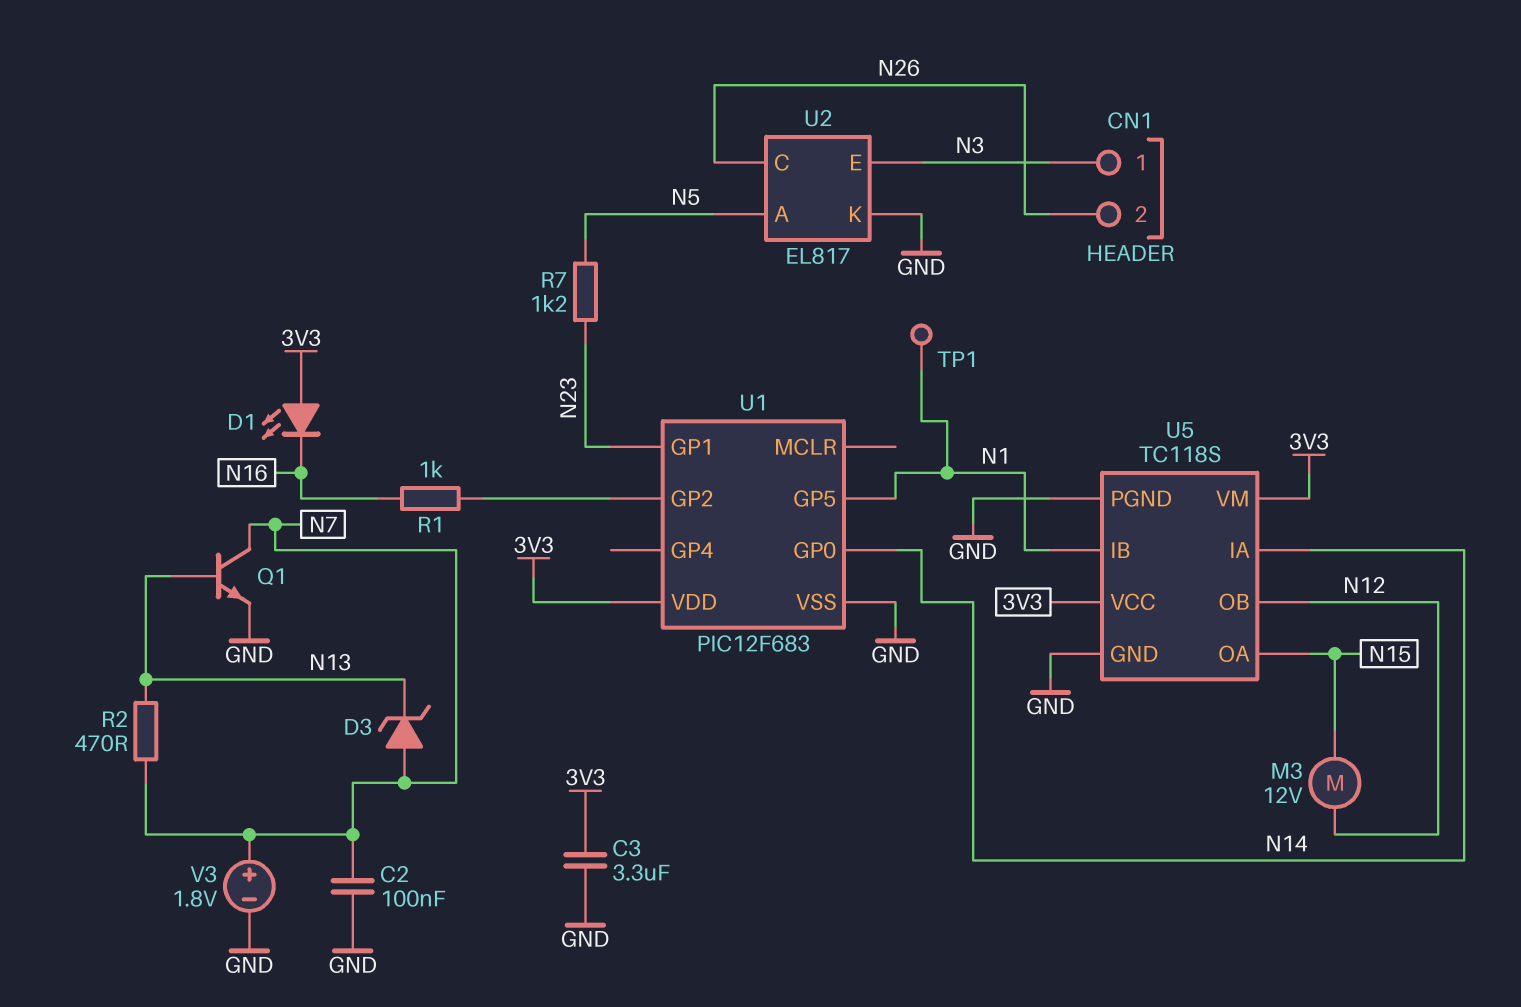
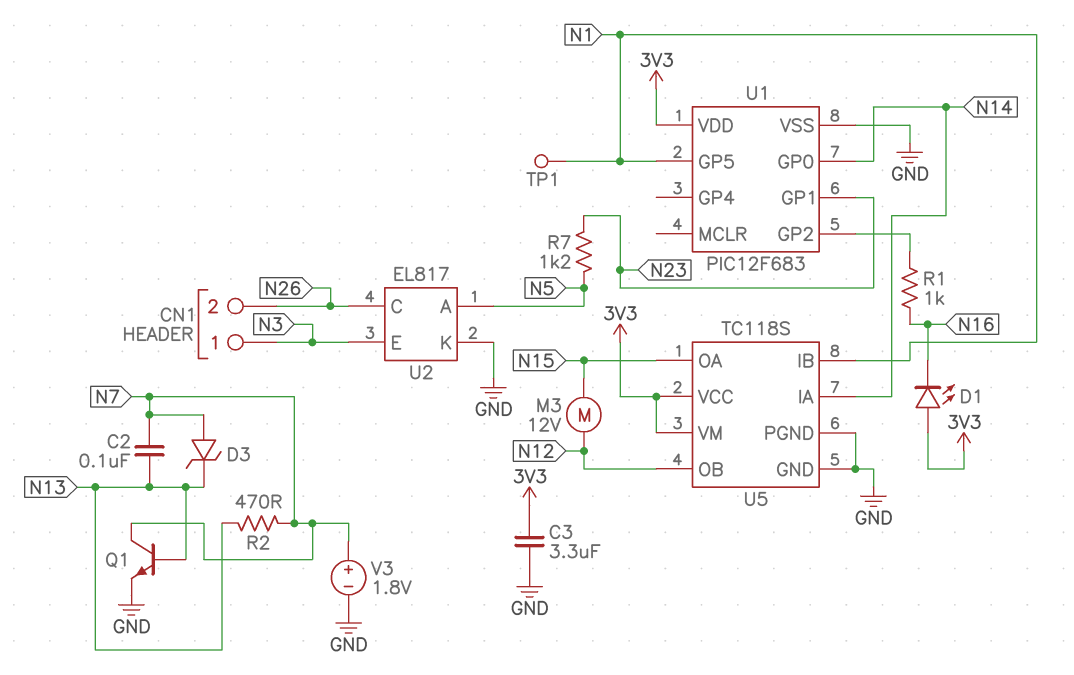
C2: 100nF (GND, N7) -> 100nF (N7, N13)

